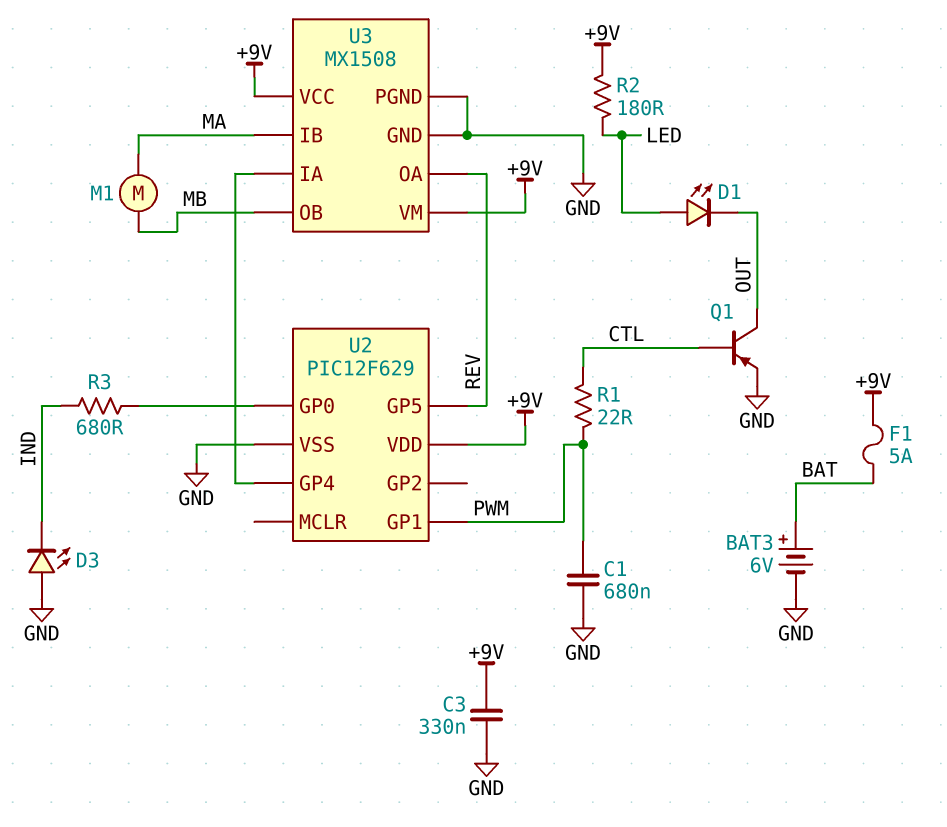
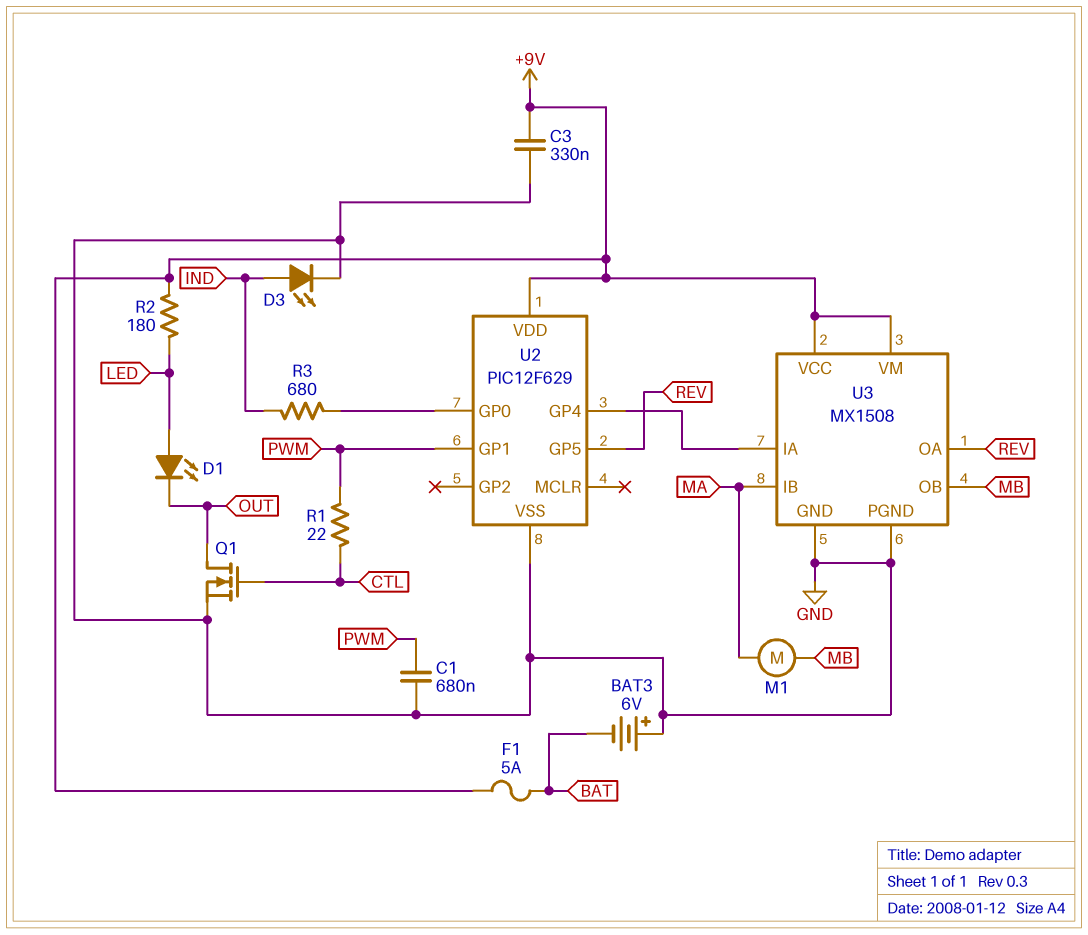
BAT3: 6V (plus BAT, minus GND) -> 6V (plus GND, minus BAT)
D3: LED (A GND, K IND) -> LED (A IND, K GND)
Q1: PNP (B CTL, C OUT, E GND) -> NMOS (G CTL, D OUT, S GND)

